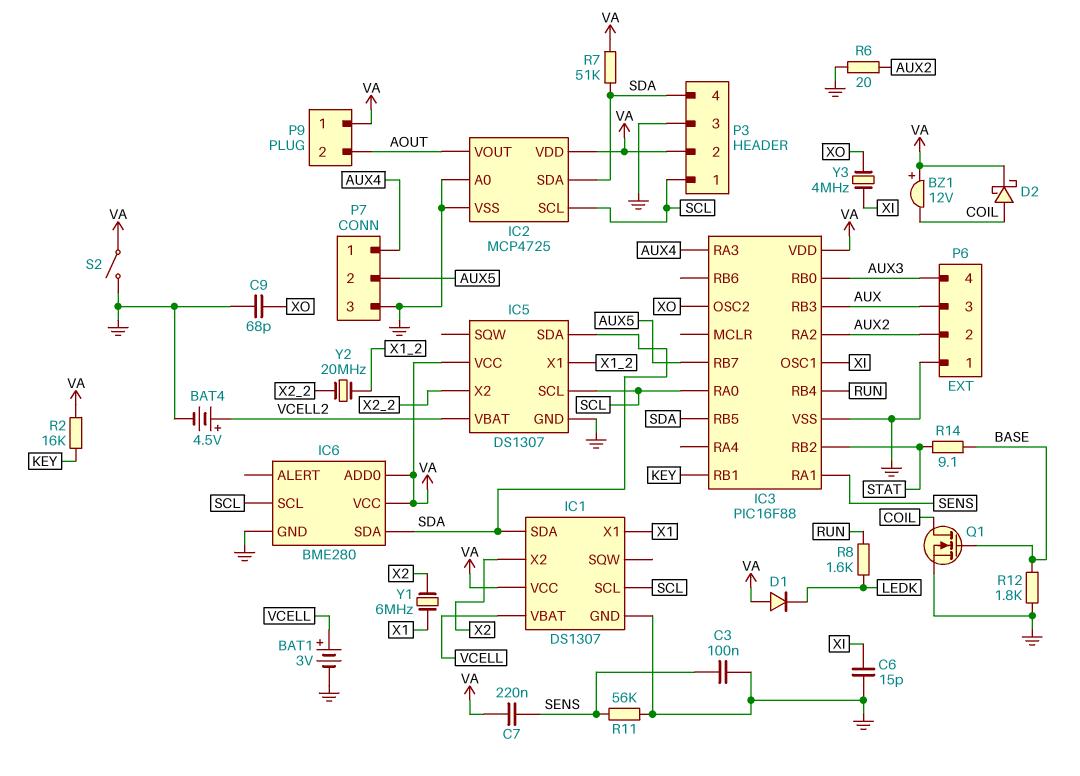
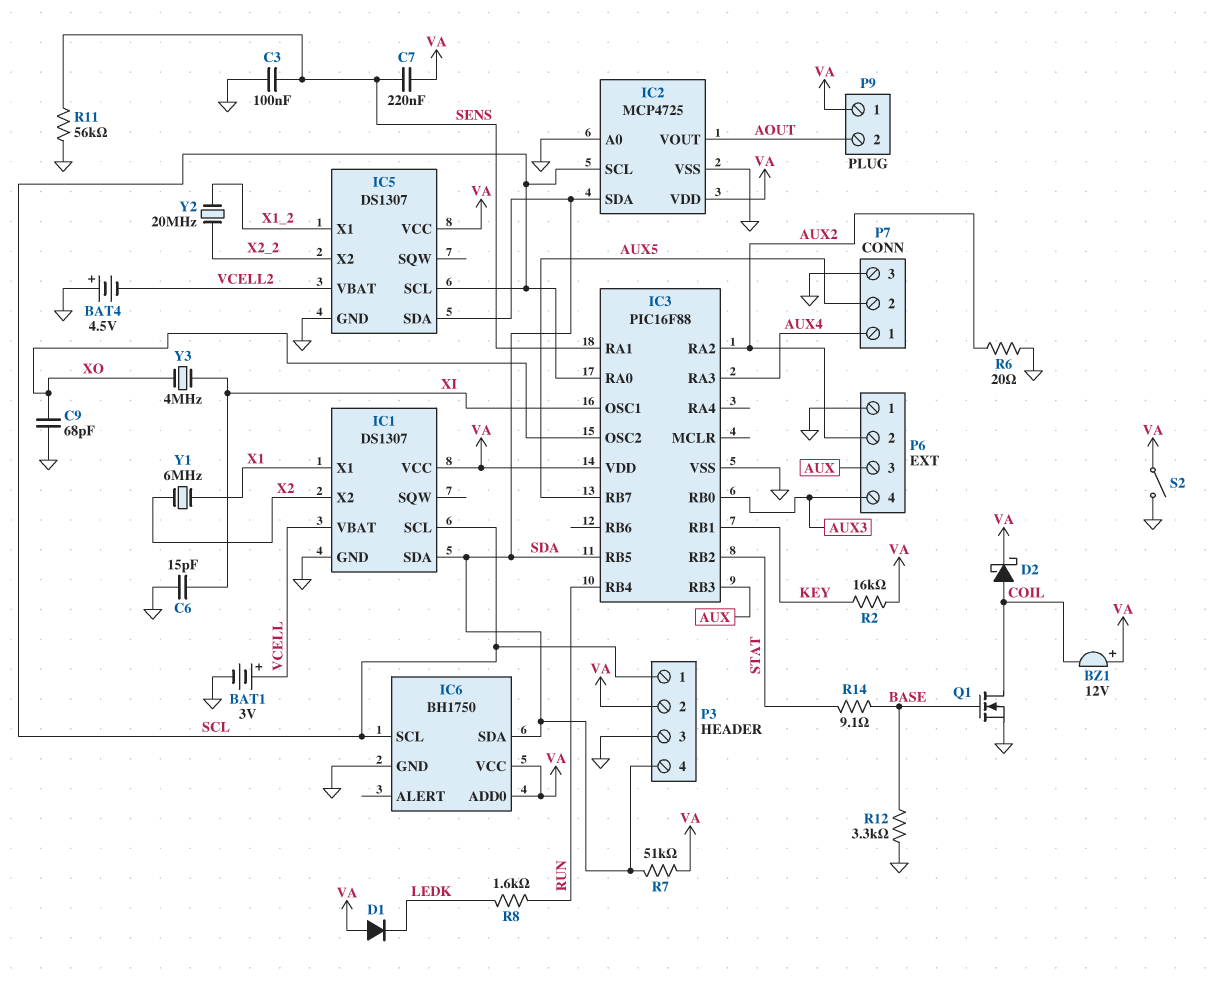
BAT4: 4.5V (plus VCELL2, minus GND) -> 4.5V (plus GND, minus VCELL2)
IC6: BME280 -> BH1750
R12: 1.8k (BASE, GND) -> 3.3k (BASE, GND)

